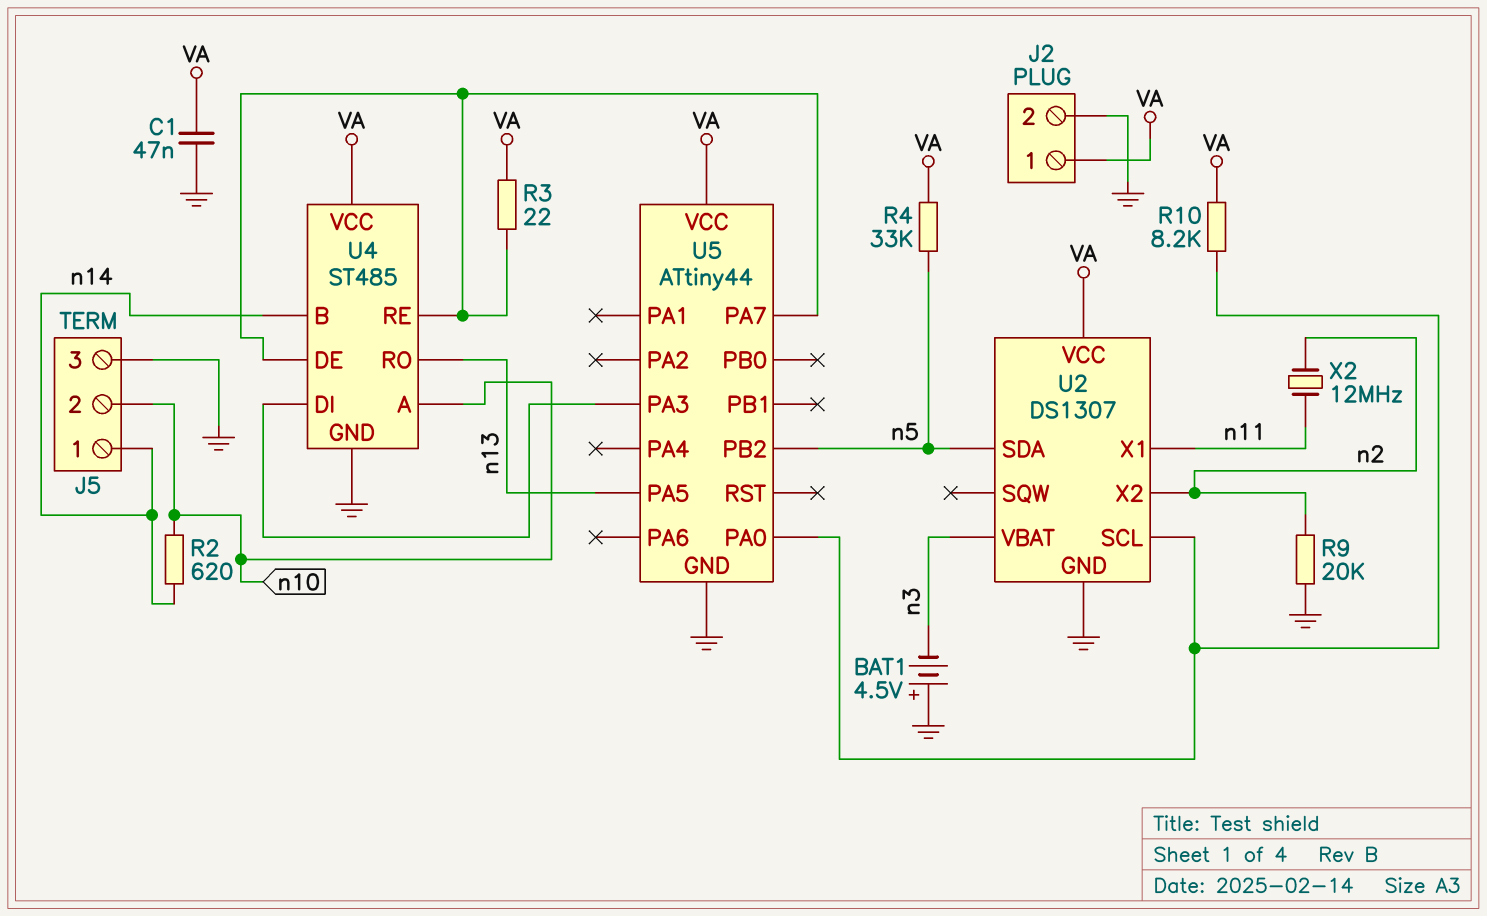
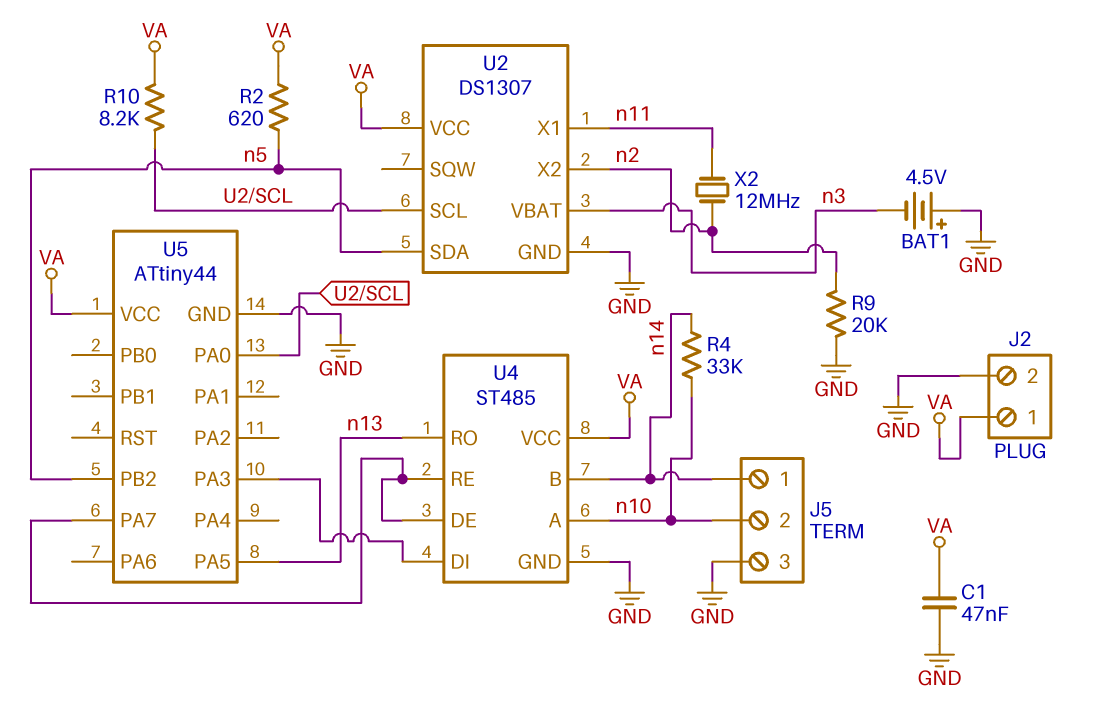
R2: 620 (n10, n14) -> 620 (VA, n5)
R3: 22 (U4/DE, VA) -> none
R4: 33k (VA, n5) -> 33k (n10, n14)

